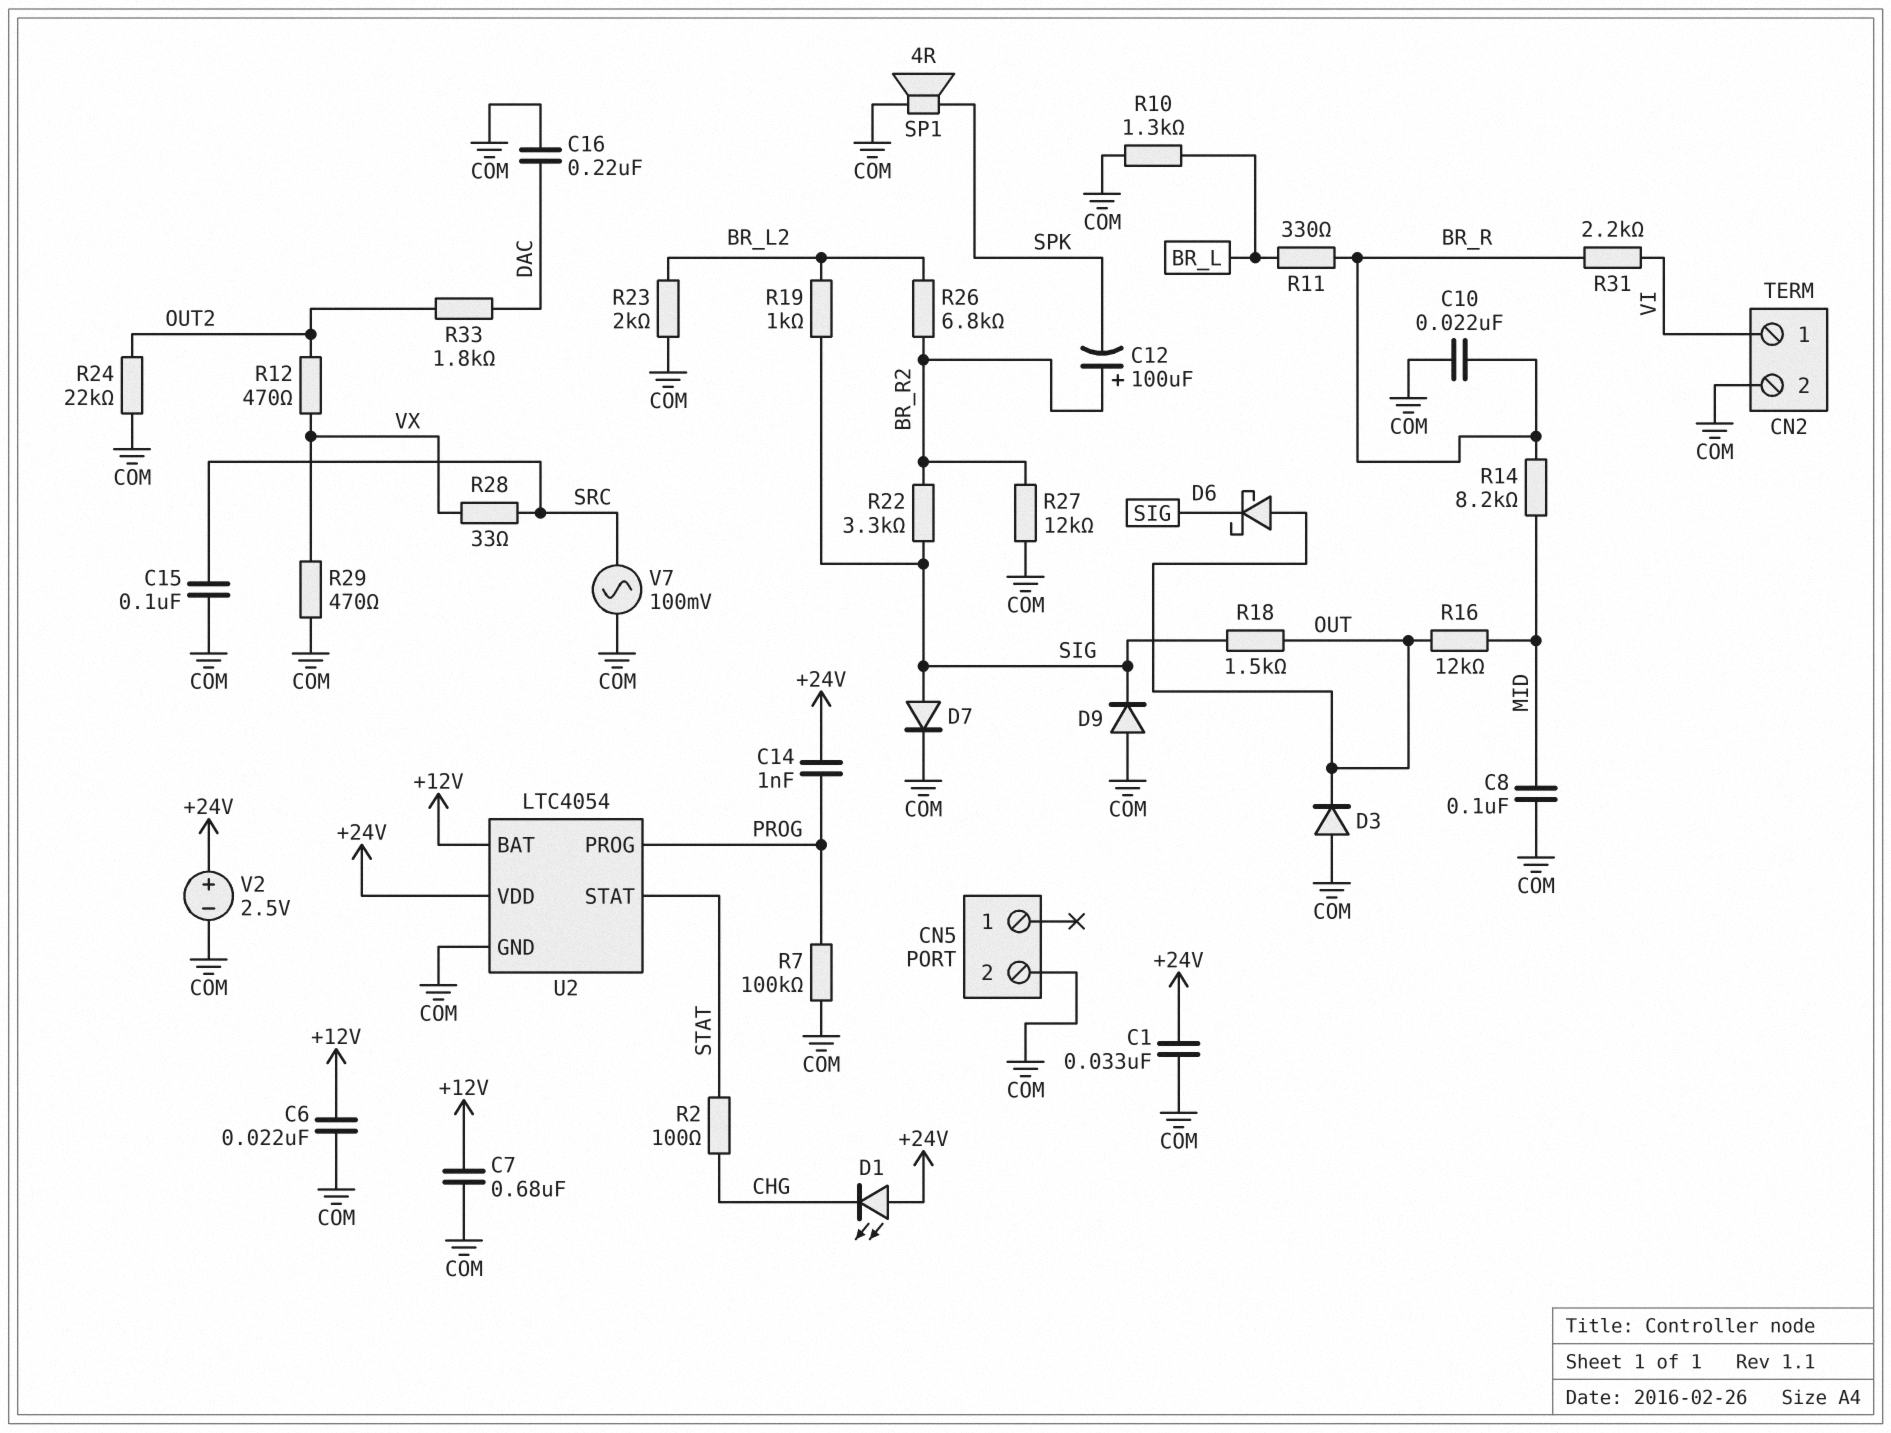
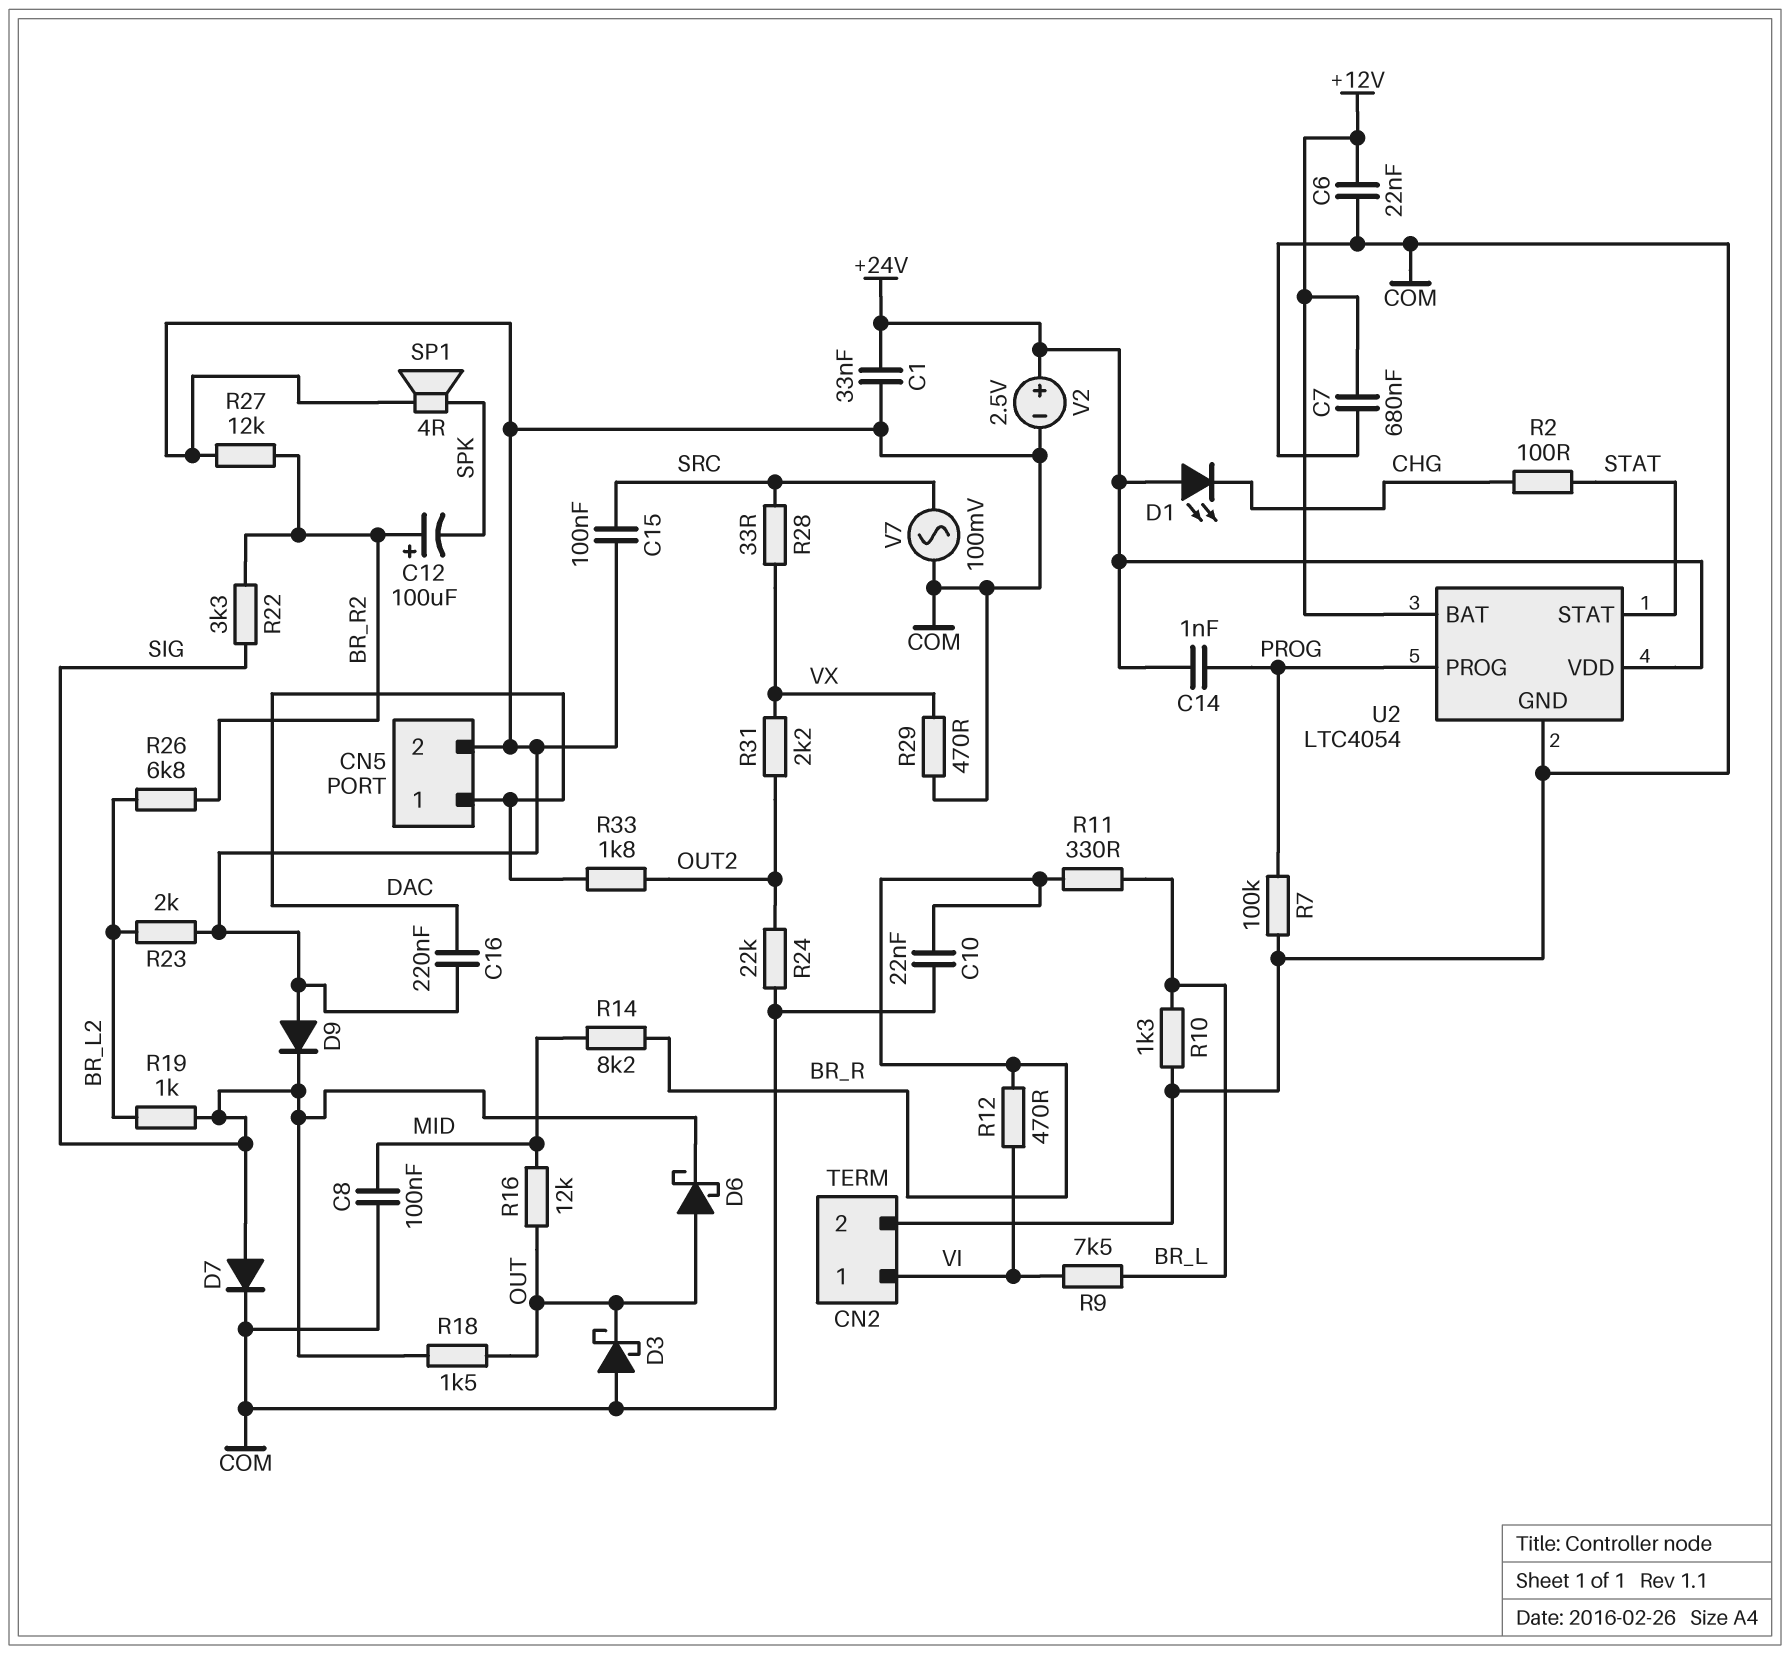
CN5 pin 1: none -> DAC
D3: diode (A COM, K OUT) -> schottky (A COM, K OUT)
R9: none -> 7.5k (BR_L, VI)
R12: 470 (OUT2, VX) -> 470 (BR_R, VI)
R31: 2.2k (BR_R, VI) -> 2.2k (OUT2, VX)

